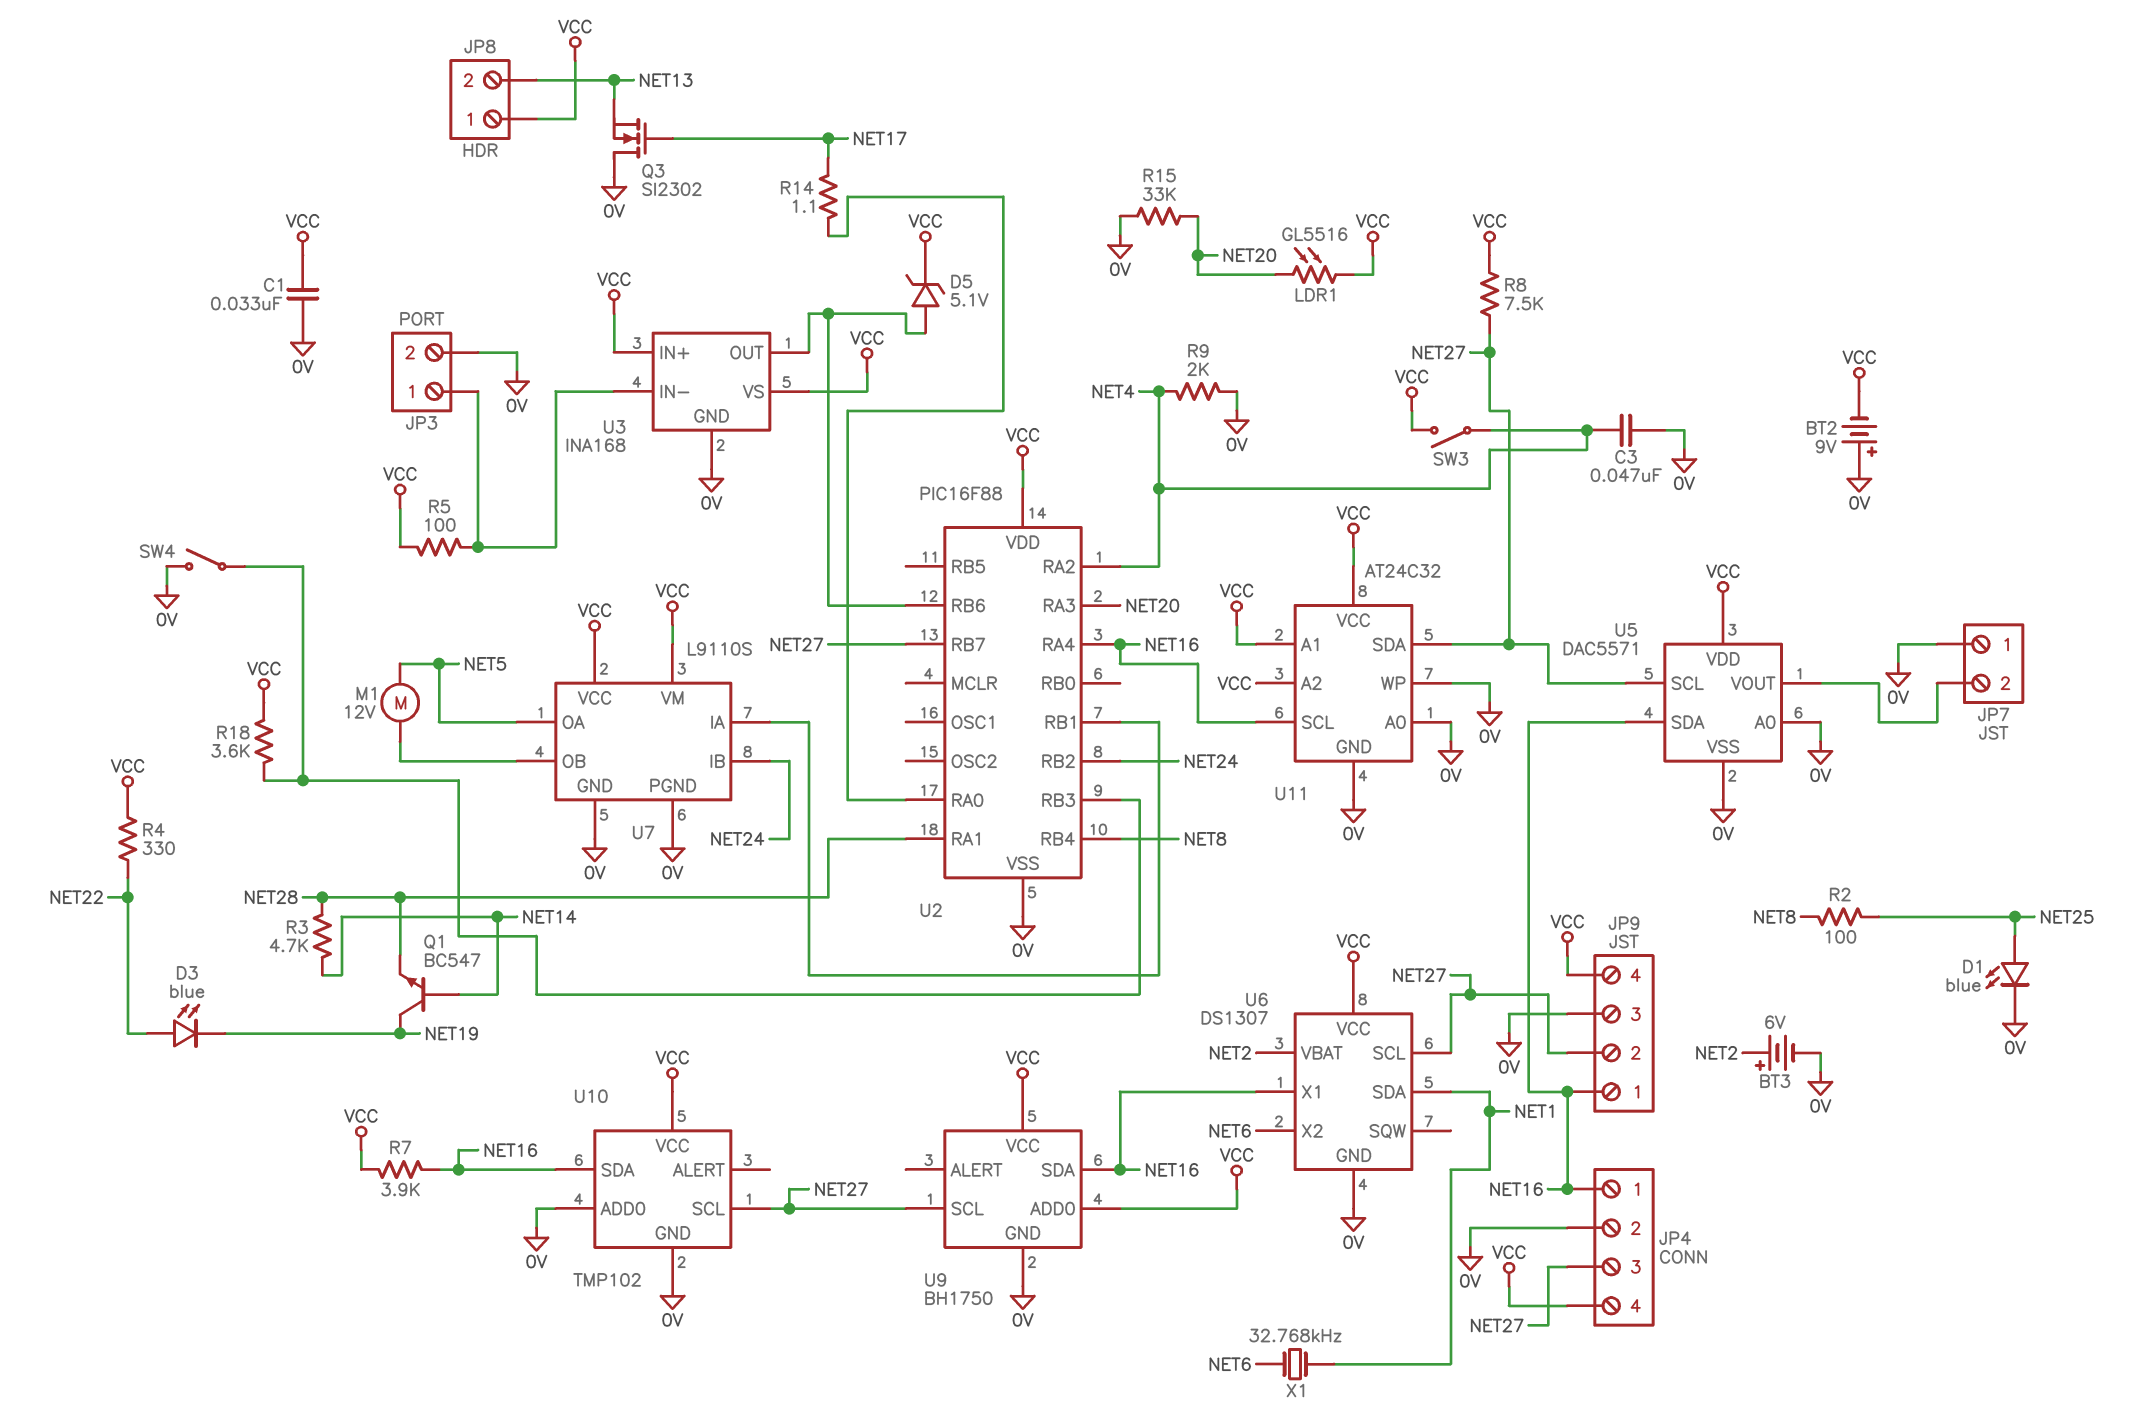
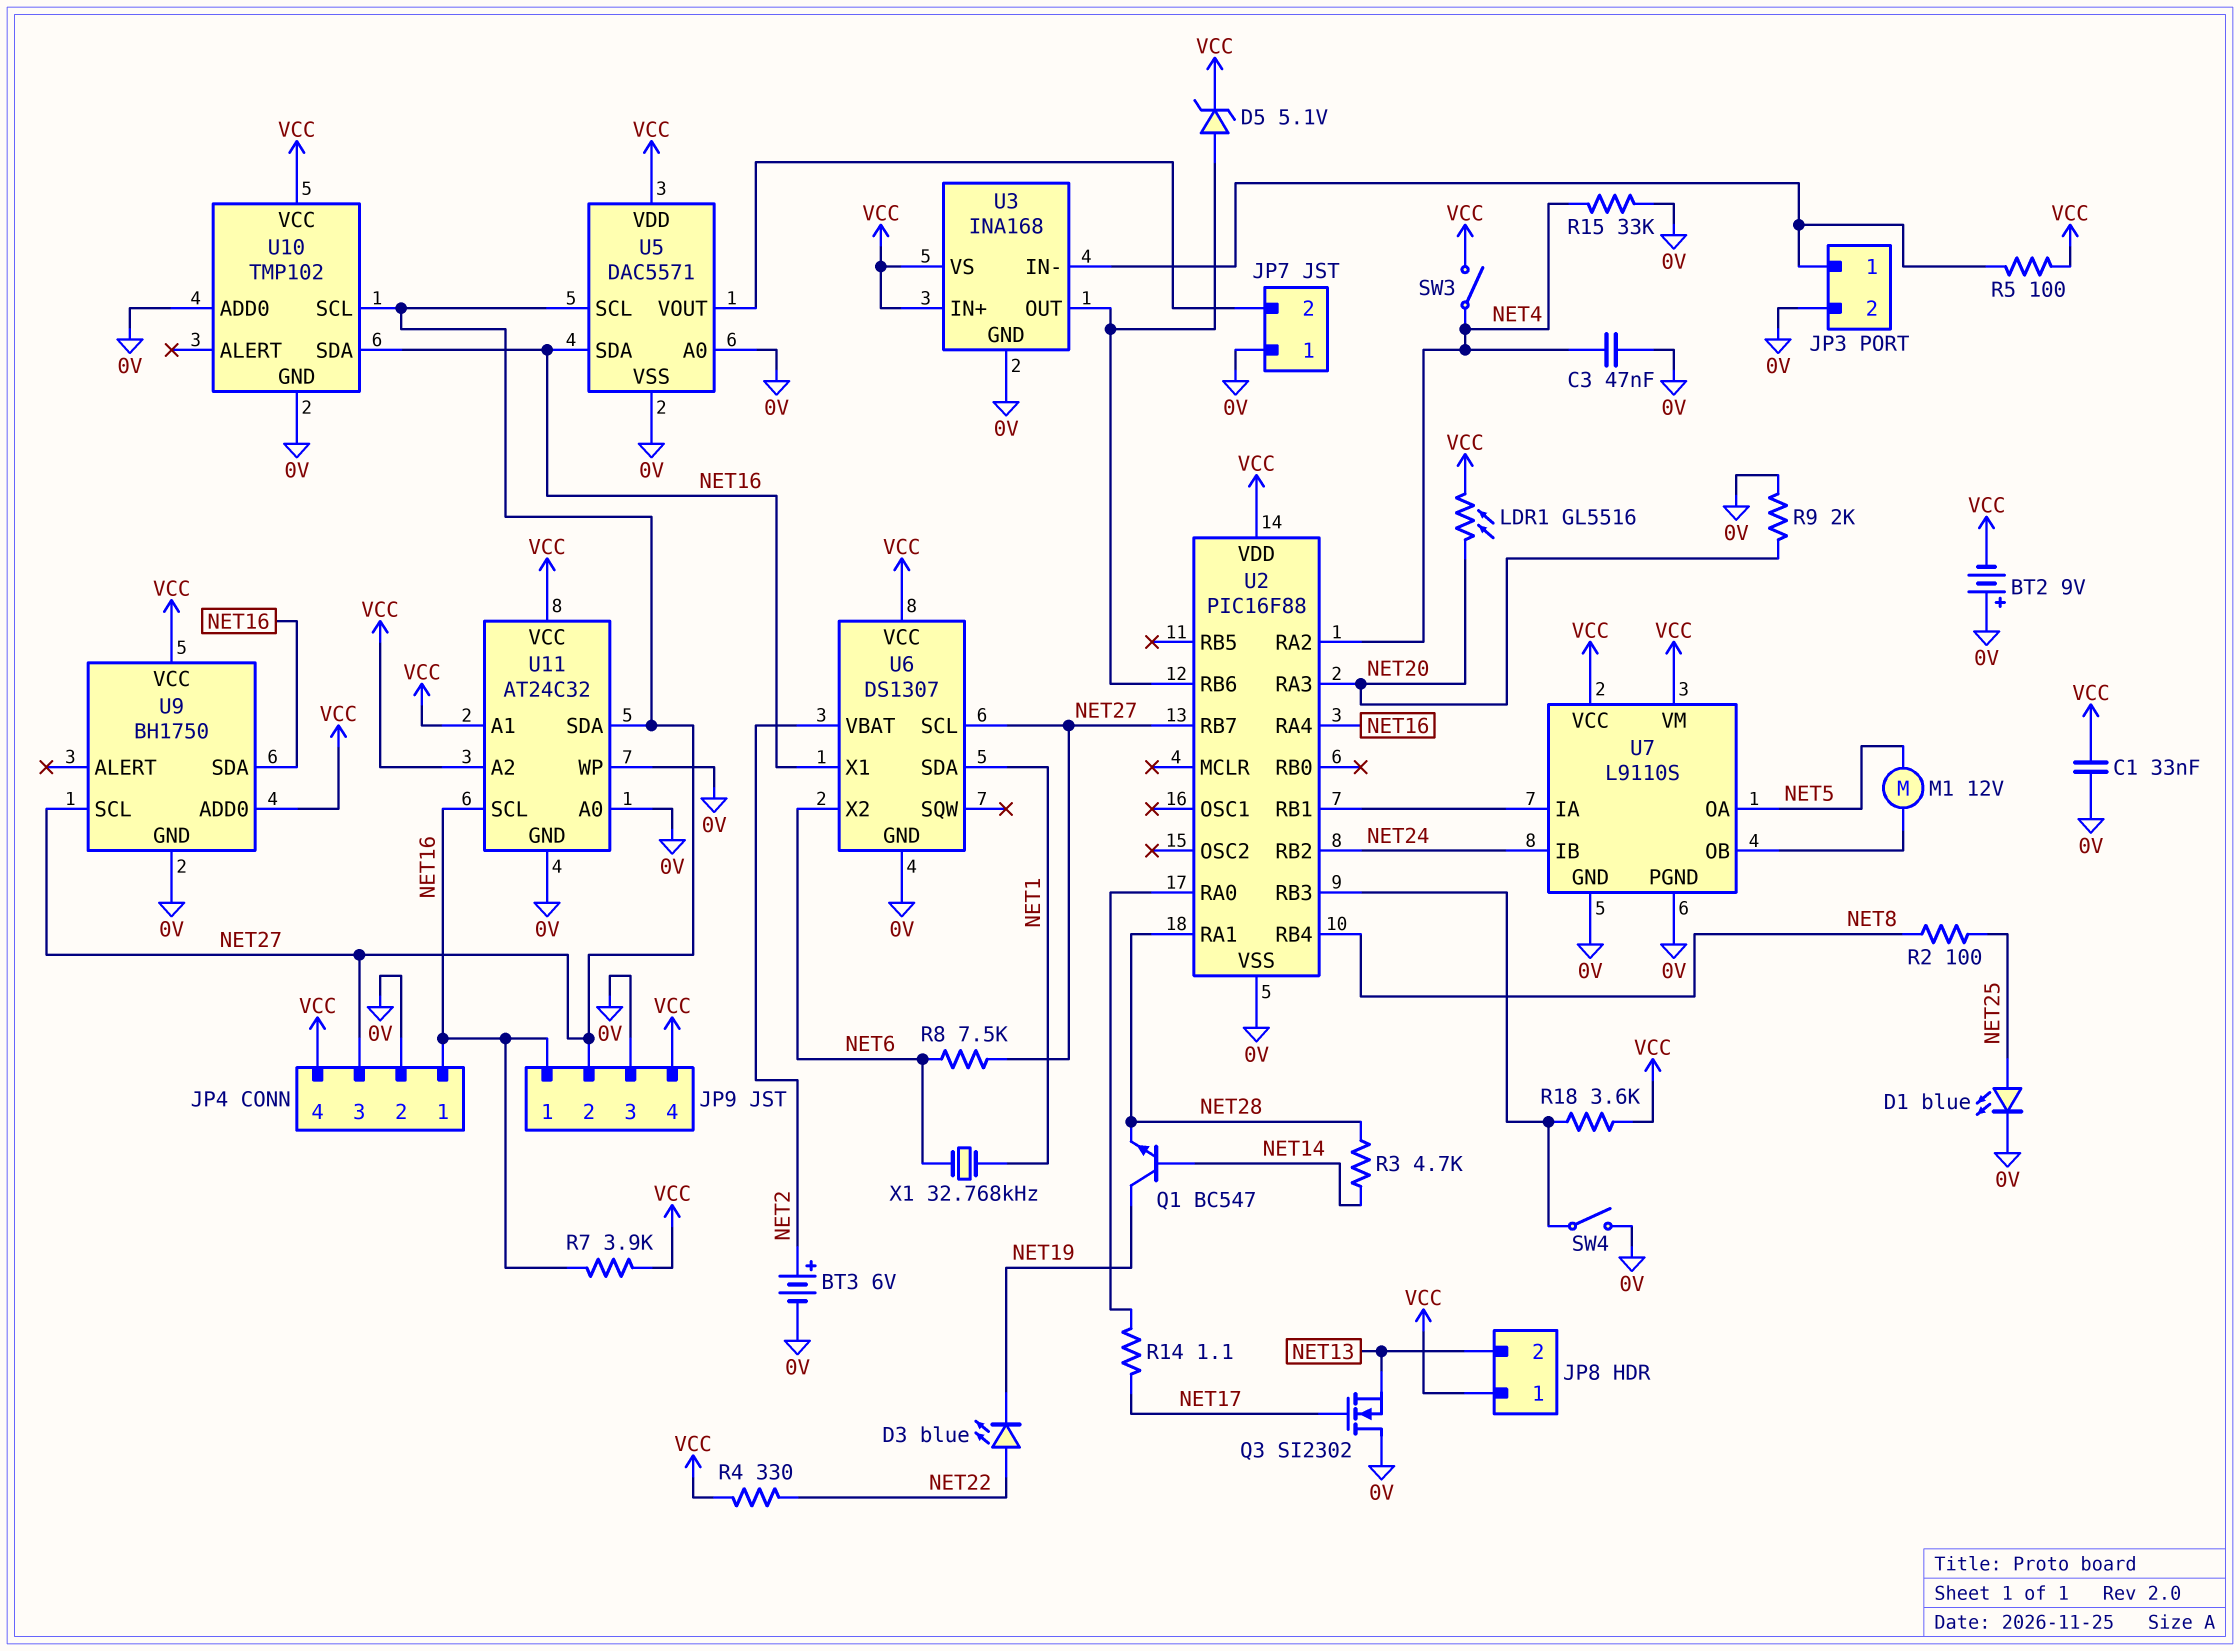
R8: 7.5k (NET27, VCC) -> 7.5k (NET6, NET27)
R9: 2k (0V, NET4) -> 2k (0V, NET20)
R15: 33k (0V, NET20) -> 33k (0V, NET4)

